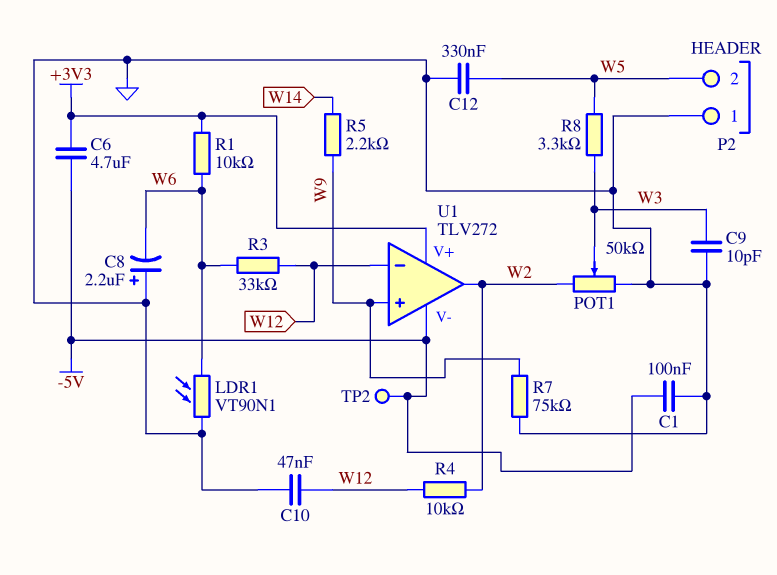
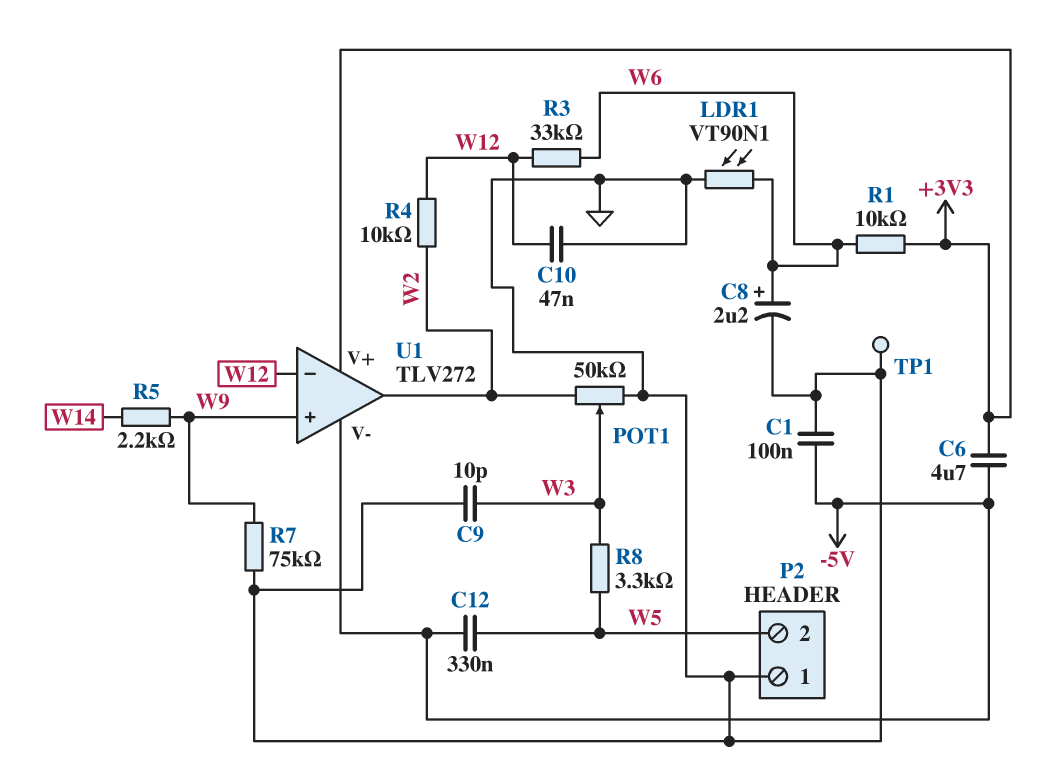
C8: 2.2uF (plus GND, minus W6) -> 2.2uF (plus W6, minus GND)
C12: 330nF (GND, W5) -> 330nF (-5V, W5)
TP1: none -> test point (GND)
TP2: test point (-5V) -> none

